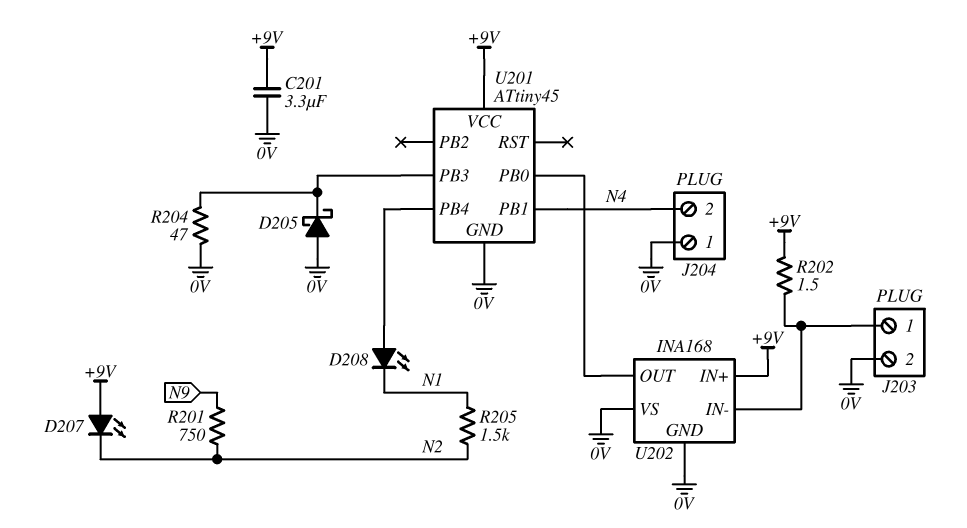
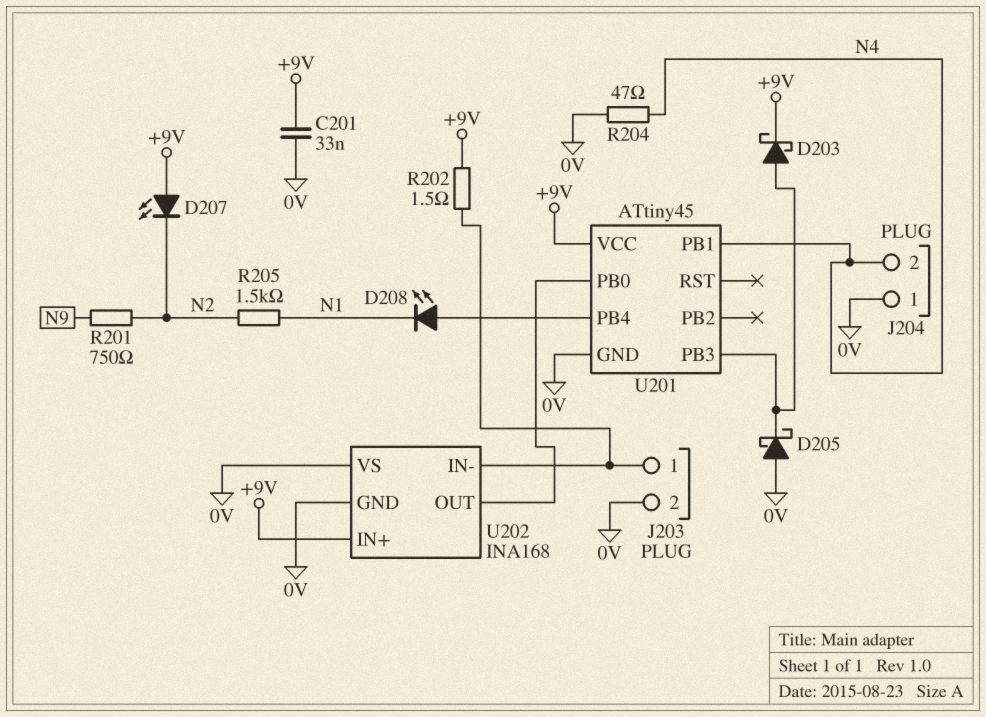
C201: 3.3uF (+9V, 0V) -> 33nF (+9V, 0V)
D203: none -> schottky (A U201/PB3, K +9V)
R204: 47 (0V, U201/PB3) -> 47 (0V, N4)

